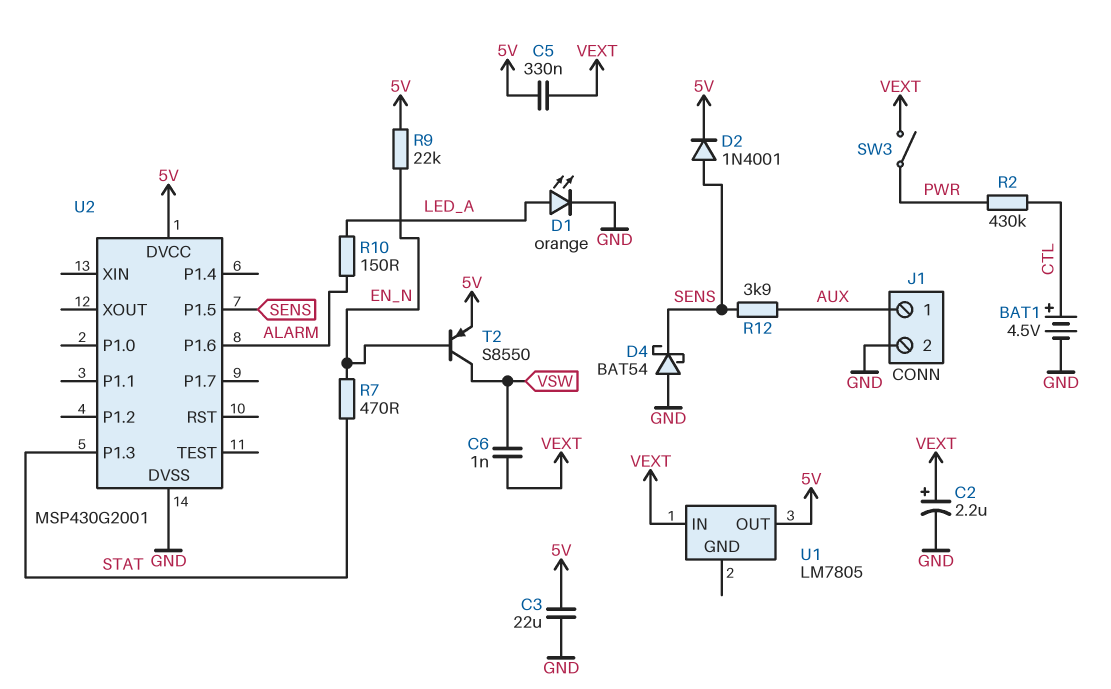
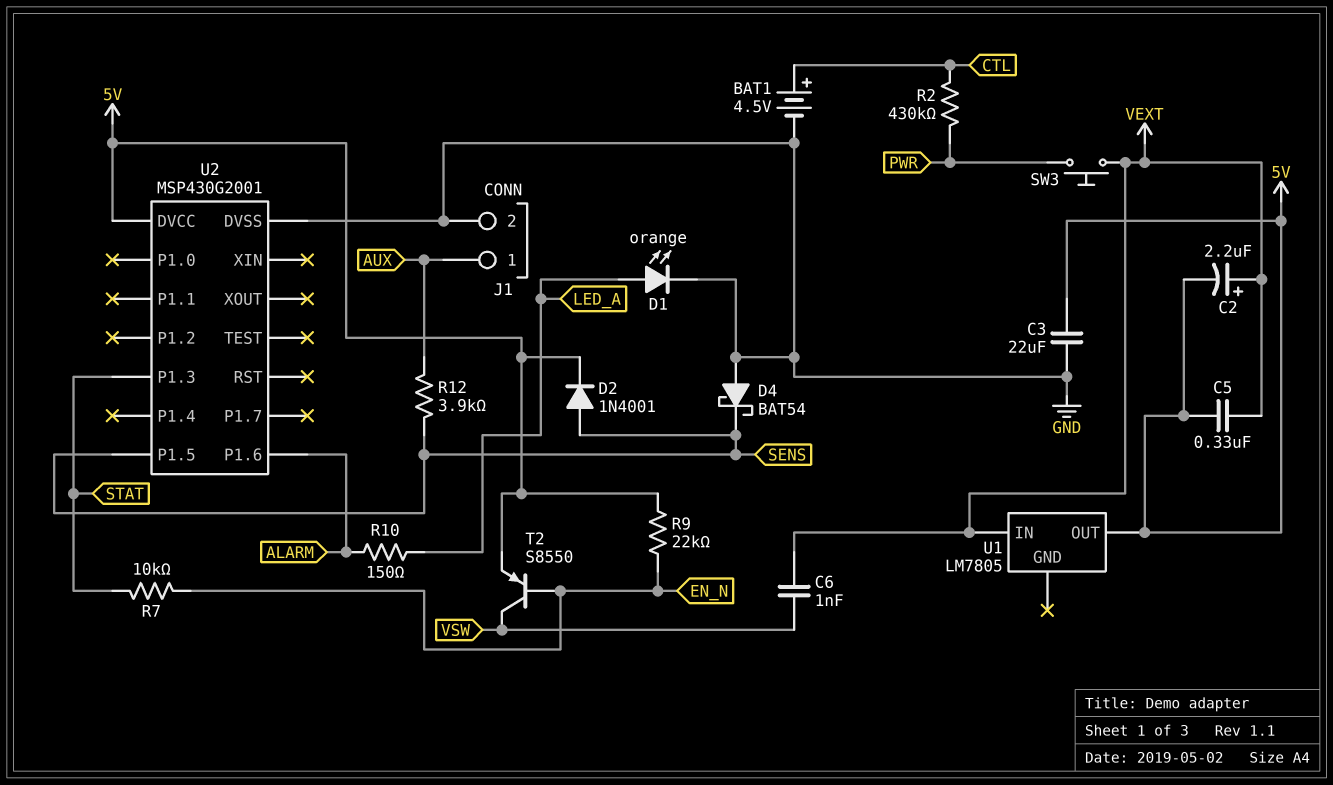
C2: 2.2uF (plus VEXT, minus GND) -> 2.2uF (plus VEXT, minus 5V)
R7: 470 (EN_N, STAT) -> 10k (EN_N, STAT)
SW3: switch (PWR, VEXT) -> button (PWR, VEXT)

